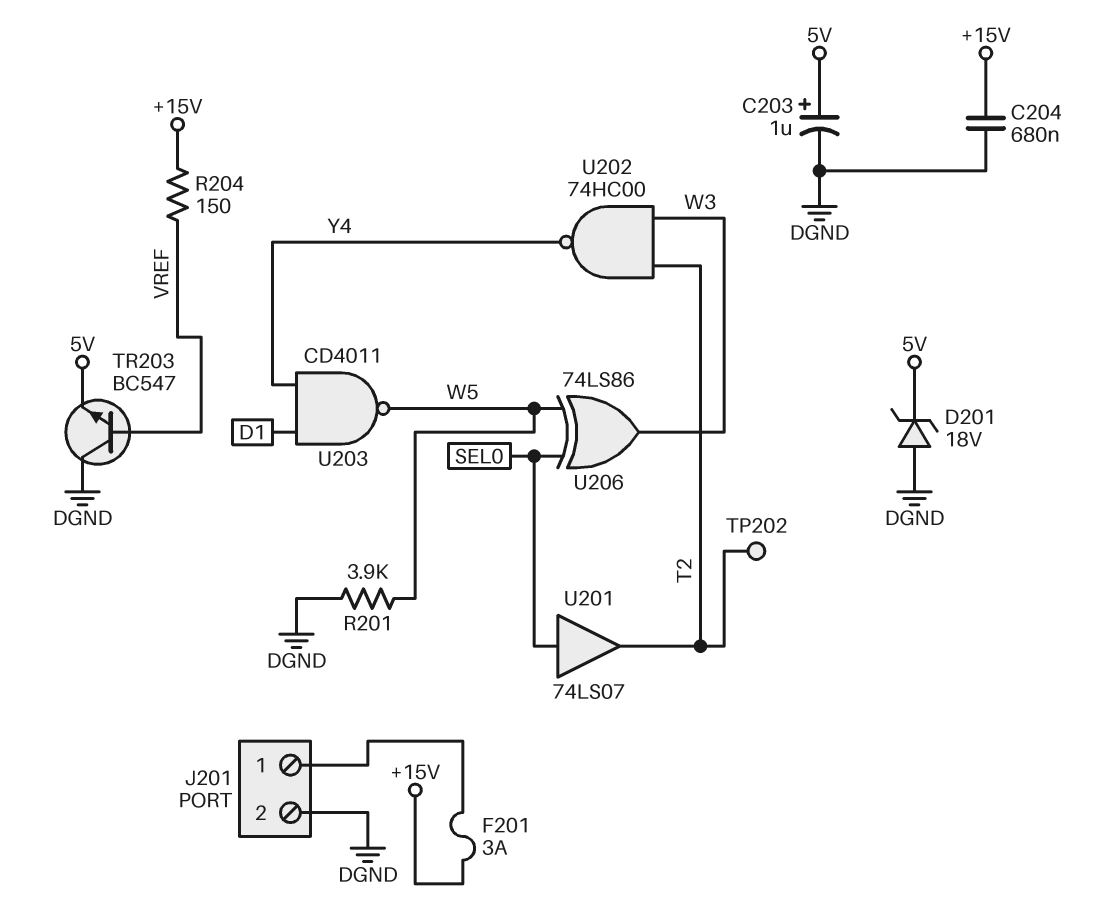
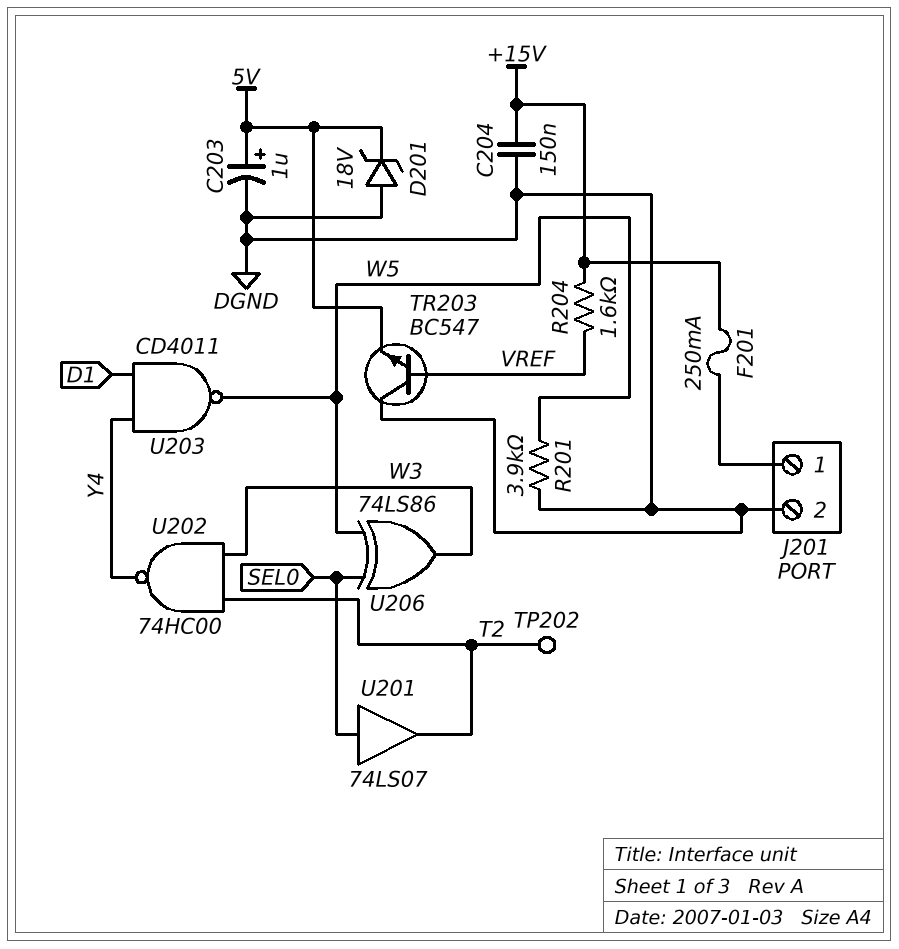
C204: 680nF (+15V, DGND) -> 150nF (+15V, DGND)
F201: 3A (+15V, J201/1) -> 250mA (+15V, J201/1)
R204: 150 (+15V, VREF) -> 1.6k (+15V, VREF)

